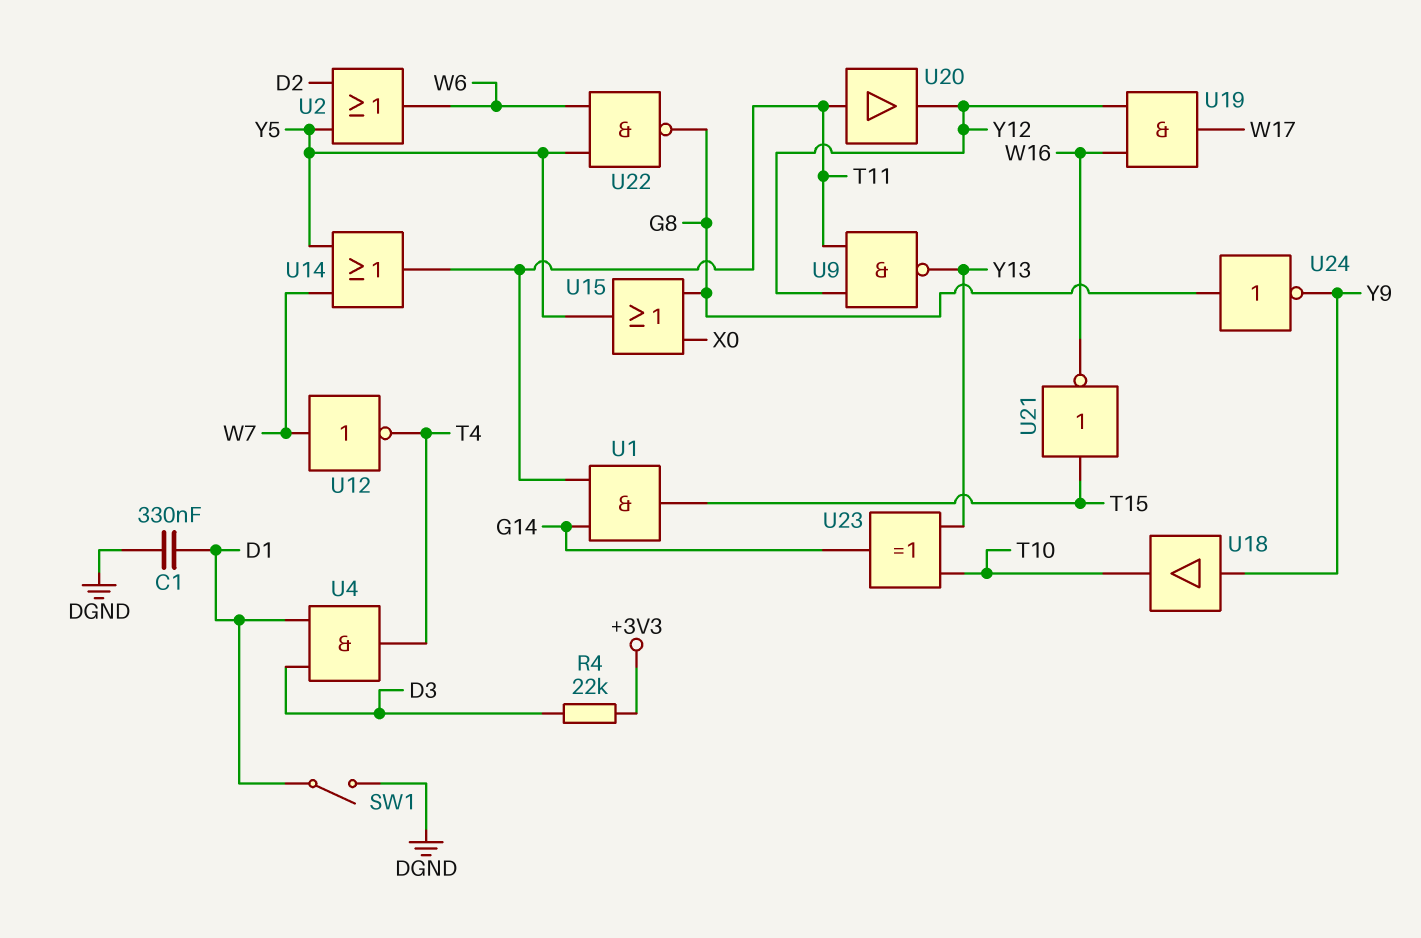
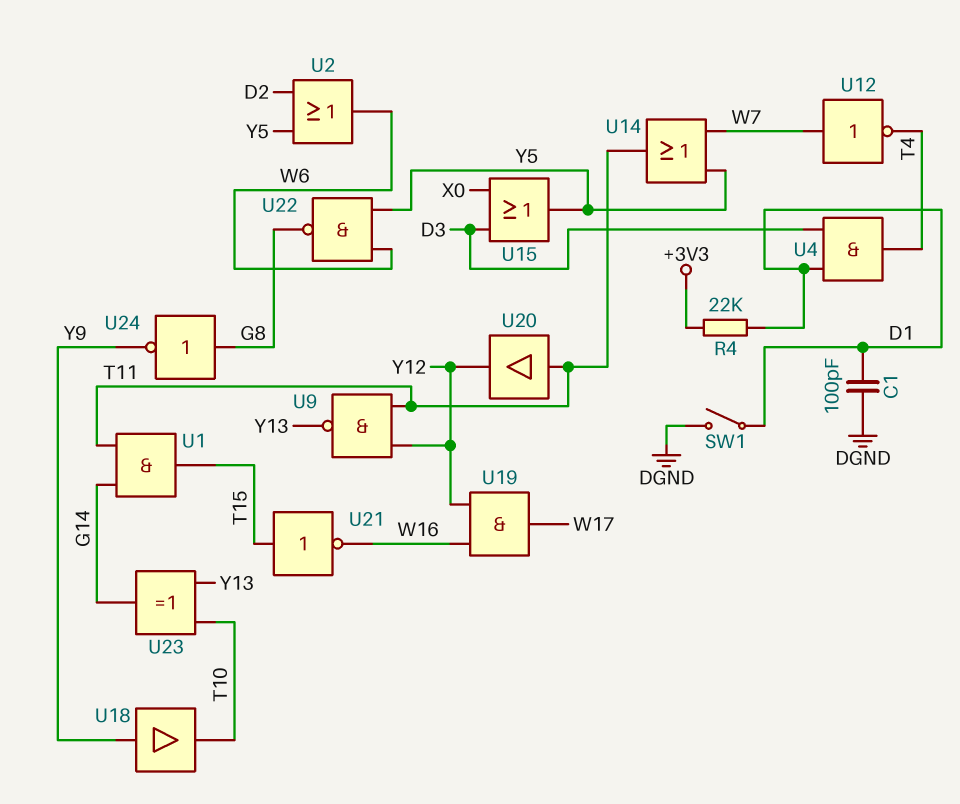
C1: 330nF (D1, DGND) -> 100pF (D1, DGND)
R4: 22k (+3V3, D3) -> 22k (+3V3, D1)
U15: OR (in G8, in X0, out Y5) -> OR (in D3, in X0, out Y5)

